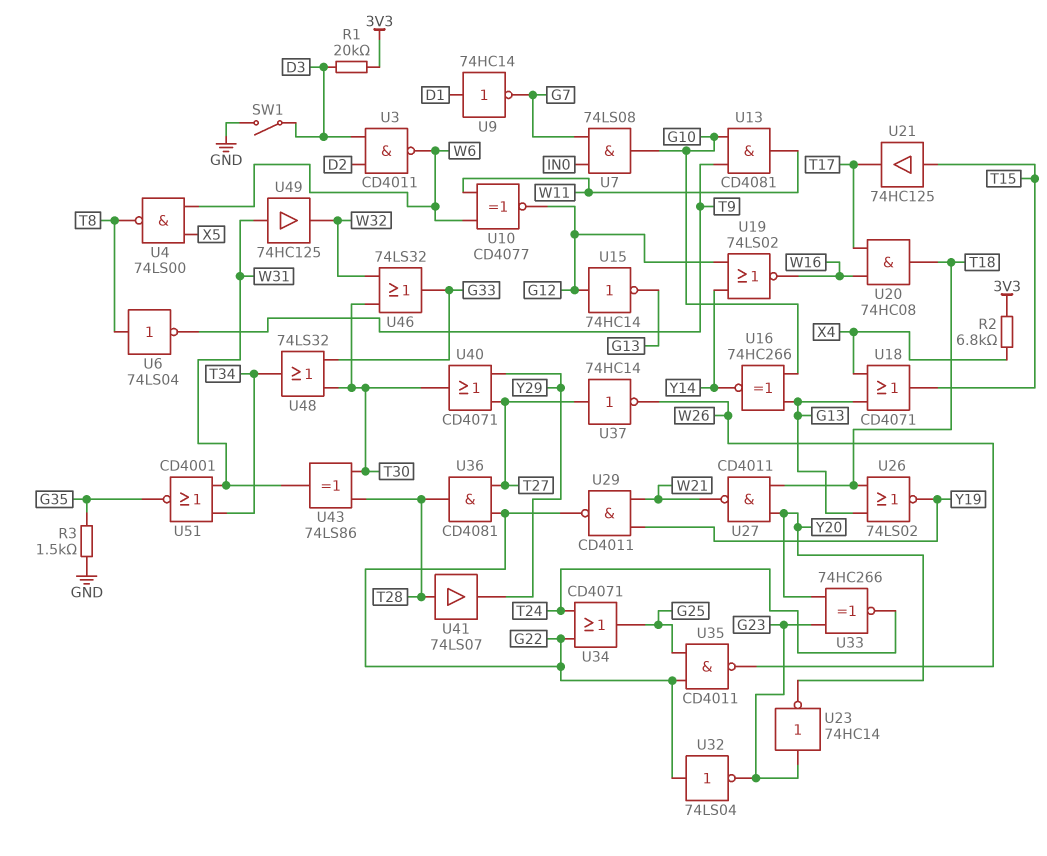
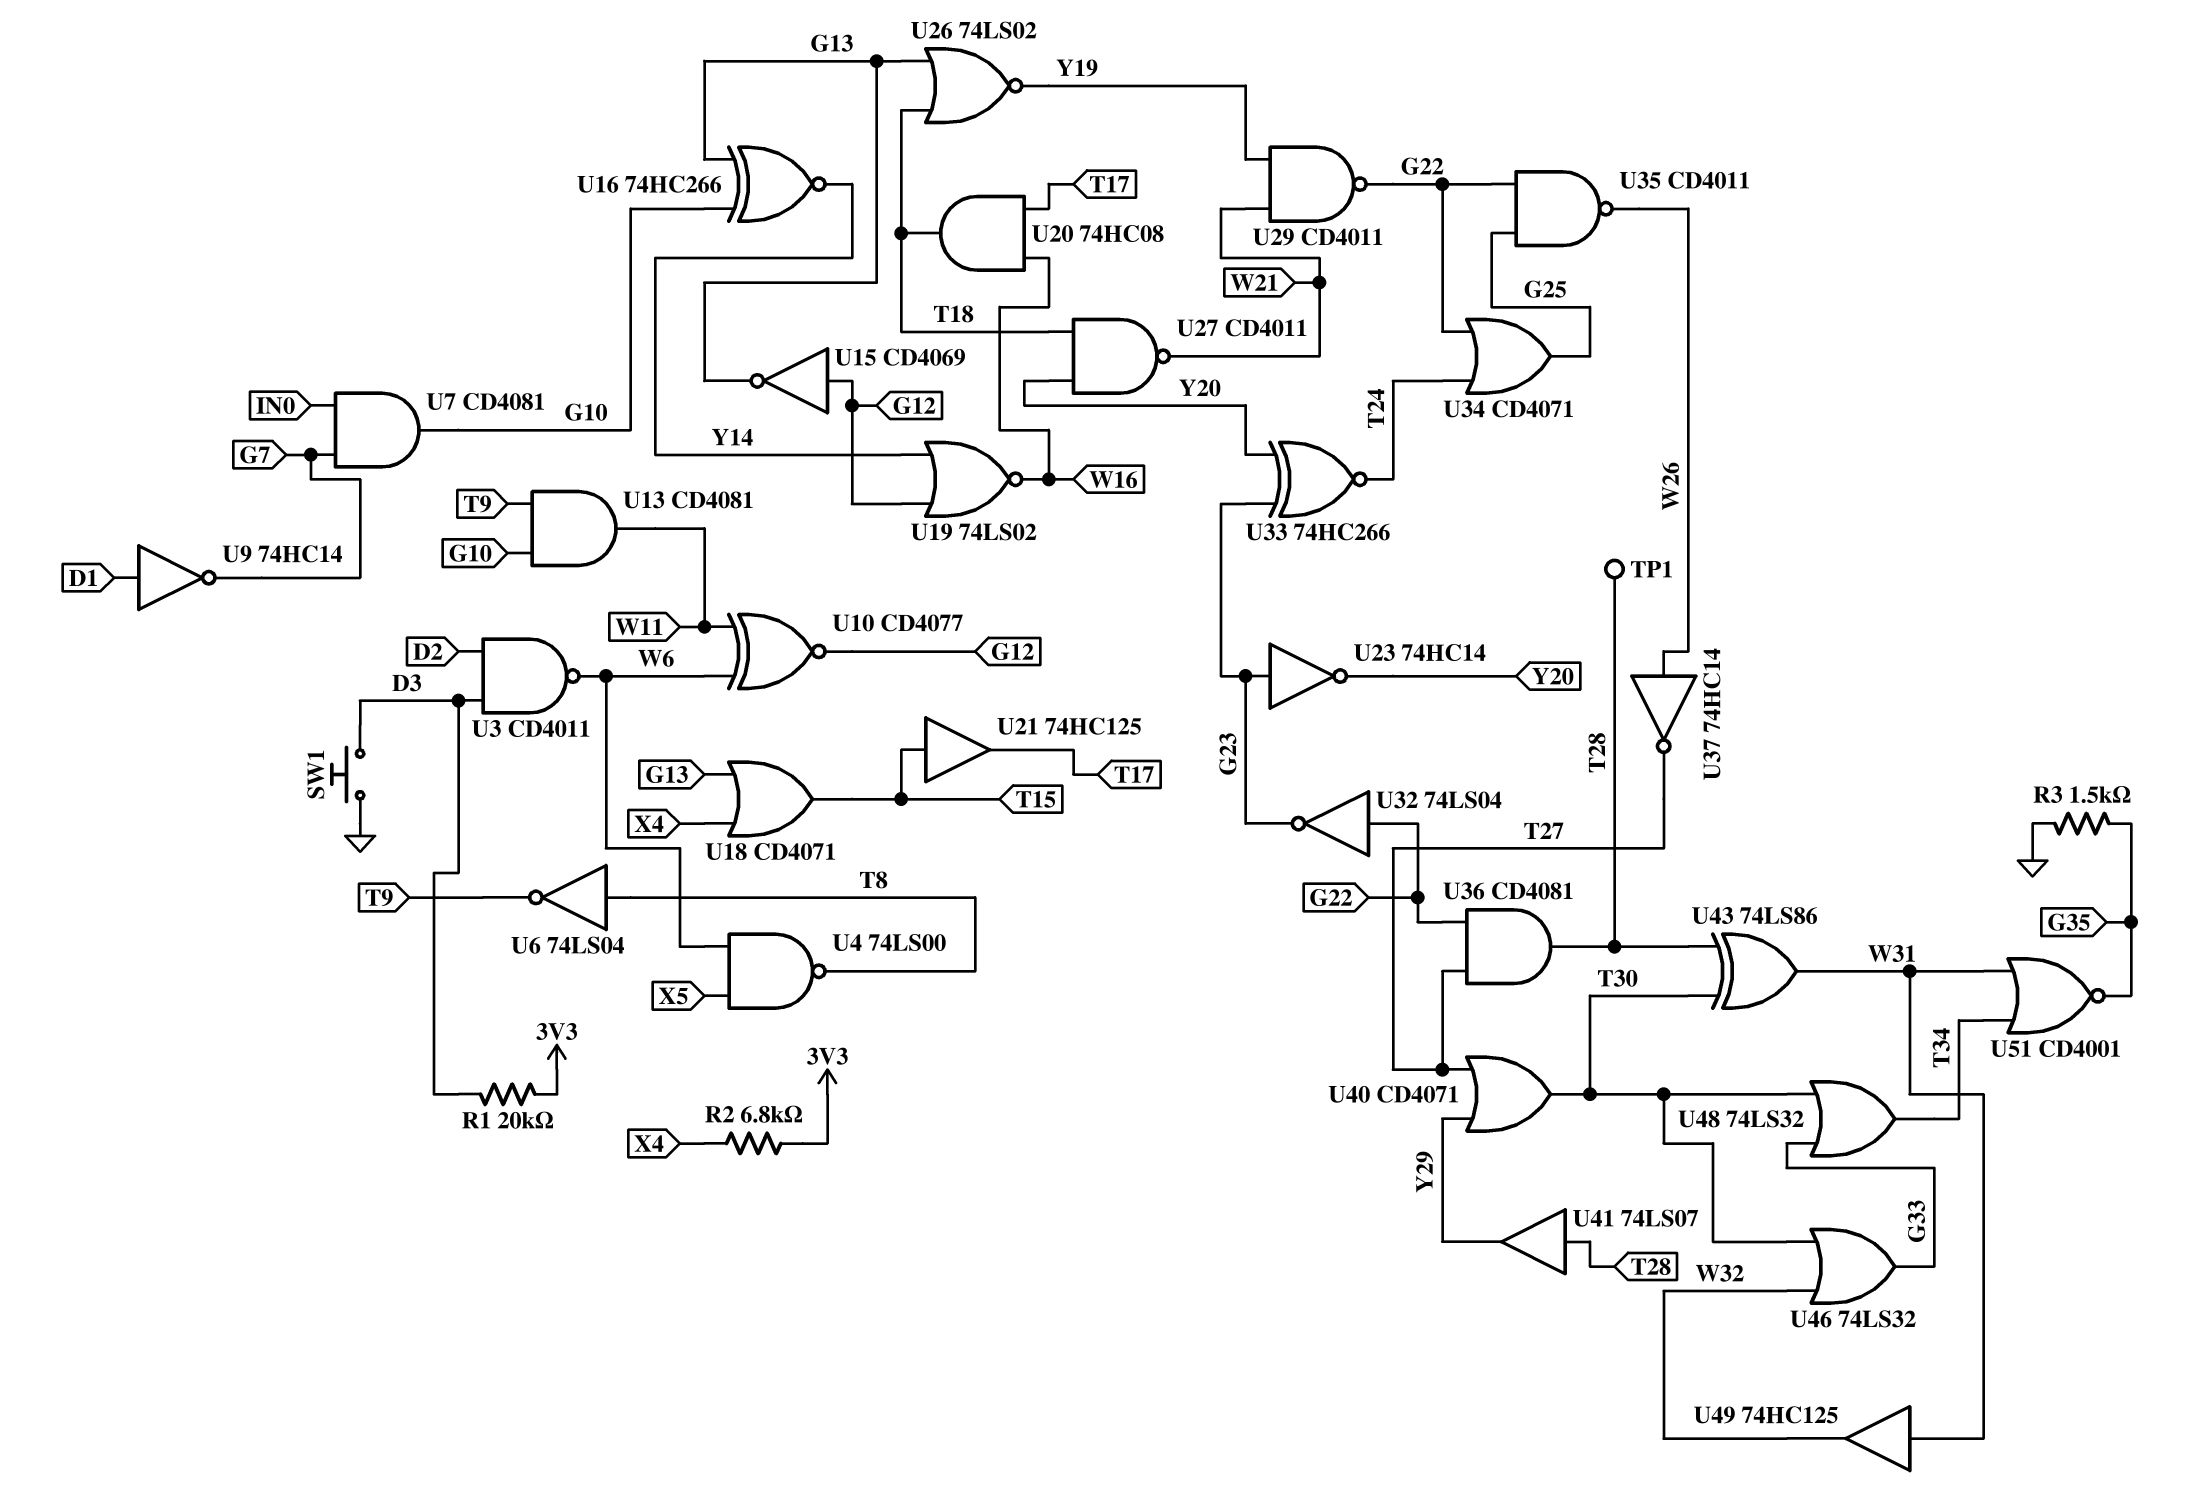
SW1: switch (D3, GND) -> button (D3, GND)
TP1: none -> test point (T28)
U7: AND 74LS08 (in G7, in IN0, out G10) -> AND CD4081 (in G7, in IN0, out G10)
U15: NOT 74HC14 (in G12, out G13) -> NOT CD4069 (in G12, out G13)
U37: NOT 74HC14 (in T27, out W26) -> NOT 74HC14 (in W26, out T27)

